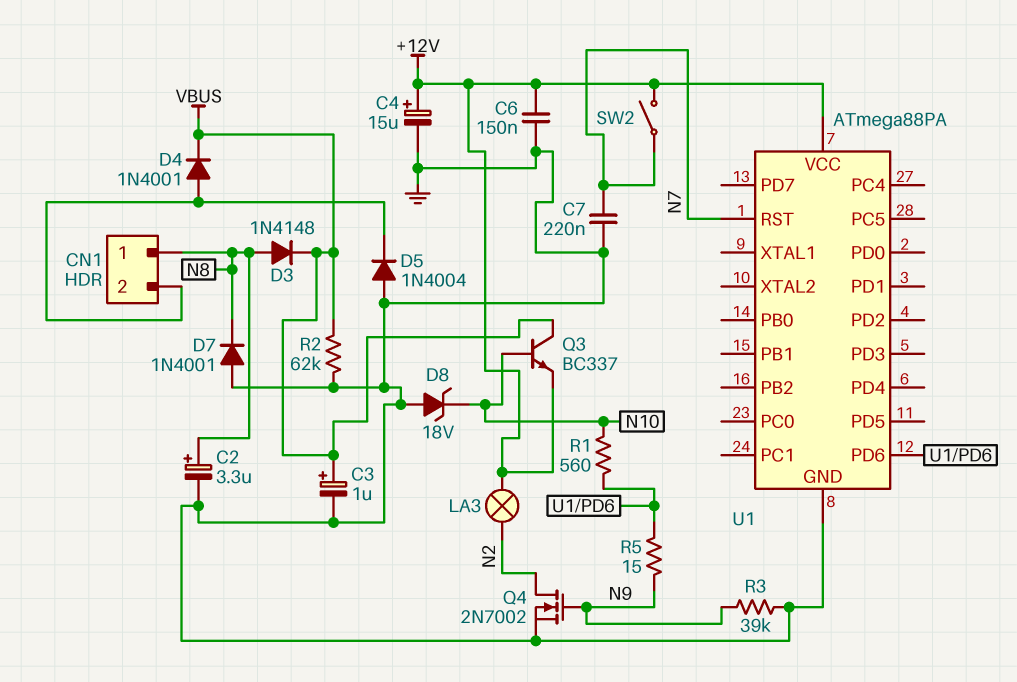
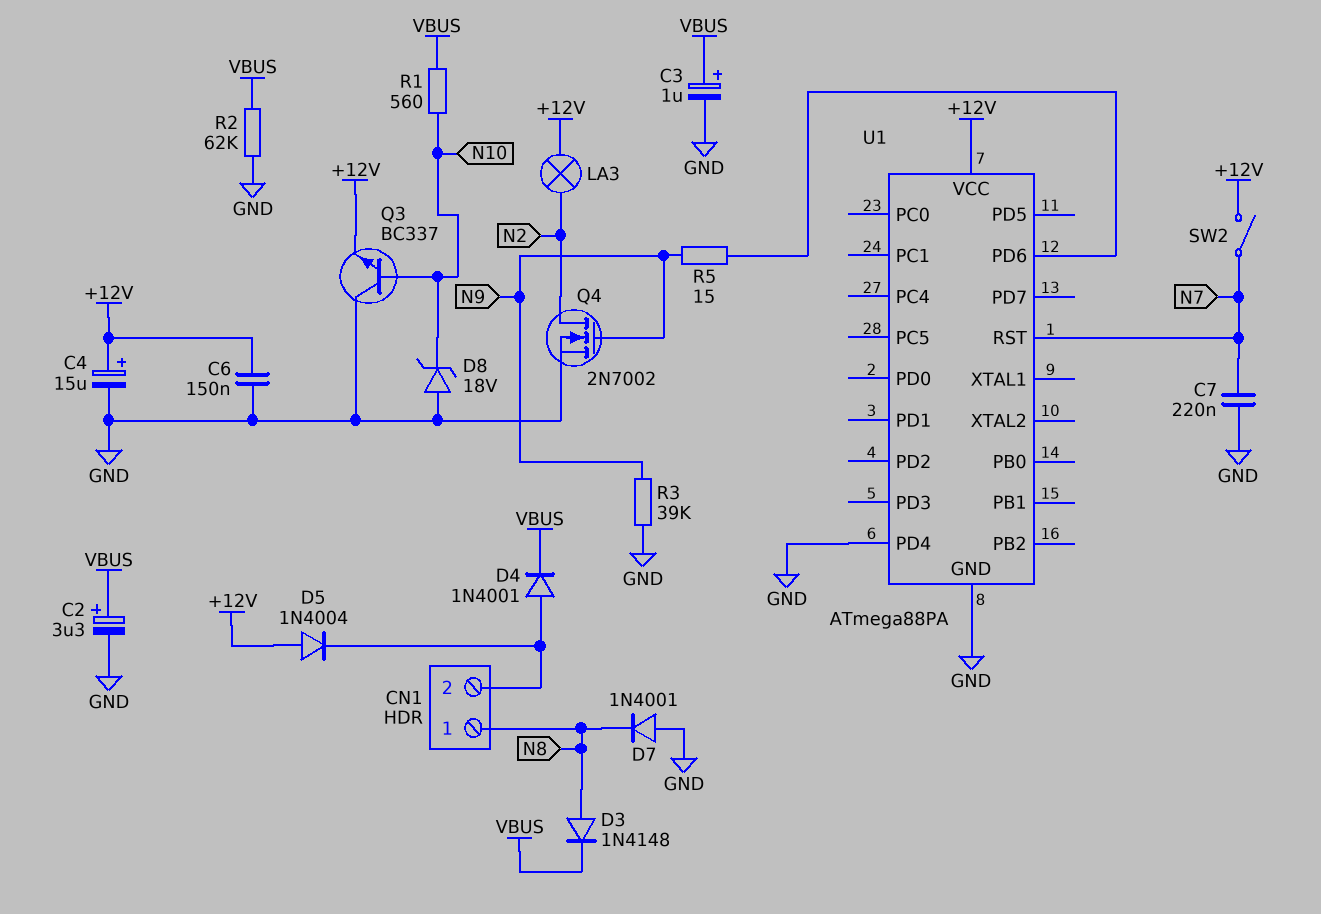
C2: 3.3uF (plus N8, minus GND) -> 3.3uF (plus VBUS, minus GND)
D5: diode 1N4004 (A GND, K CN1/2) -> diode 1N4004 (A +12V, K CN1/2)
Q3: NPN BC337 (B N10, C VBUS, E +12V) -> NPN BC337 (B N10, C GND, E +12V)
R1: 560 (N10, U1/PD6) -> 560 (N10, VBUS)
U1 pin PD4: none -> GND

